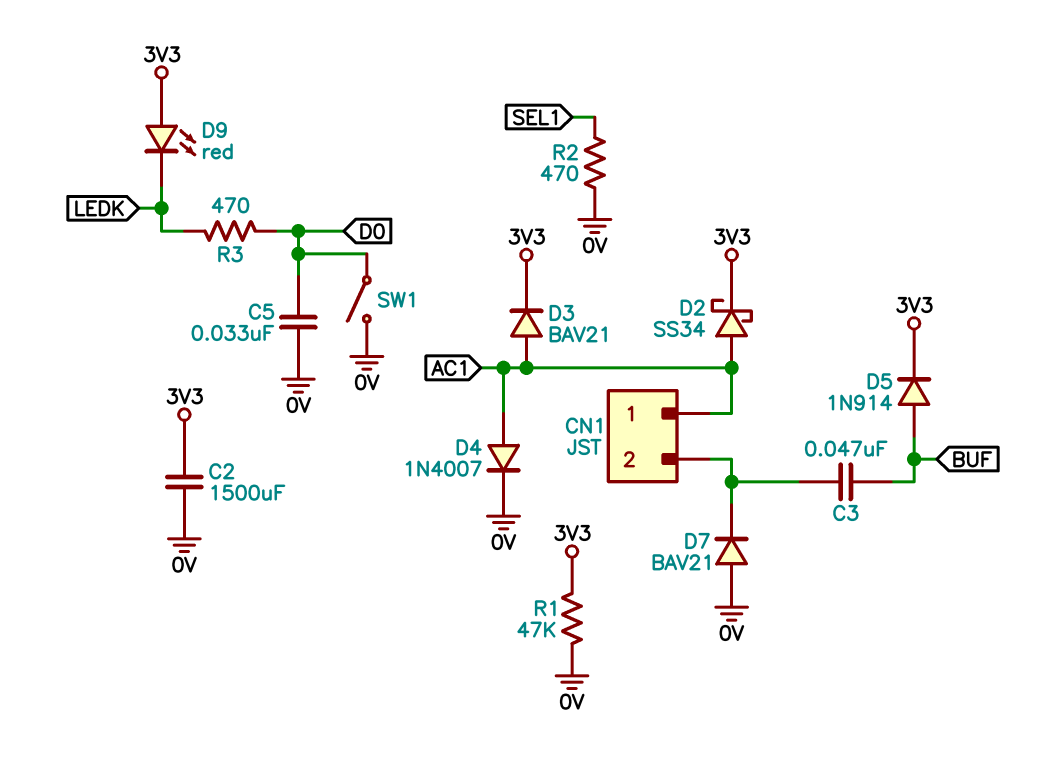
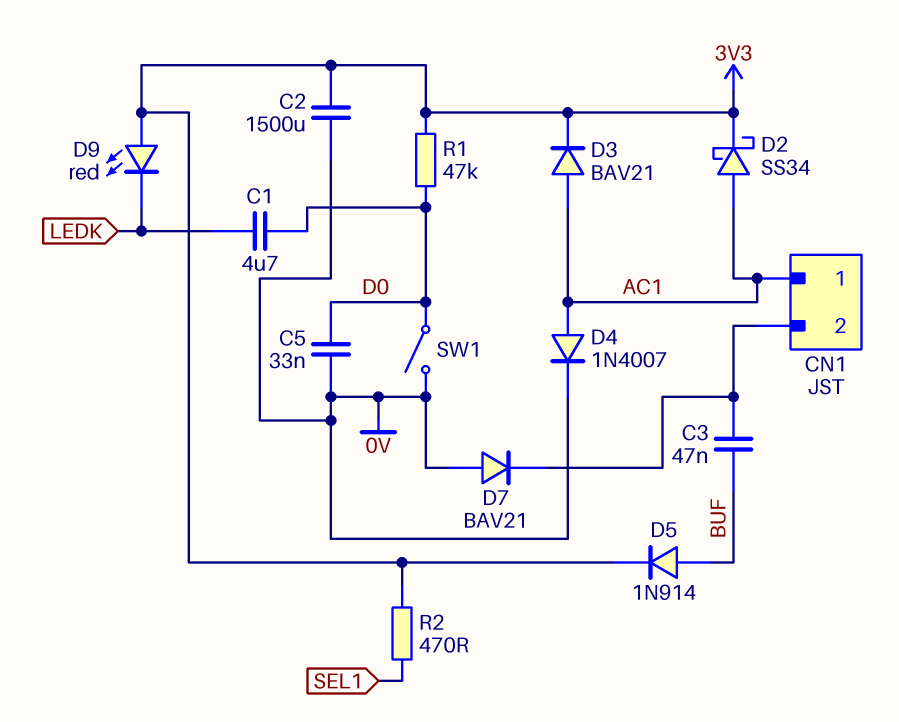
C1: none -> 4.7uF (D0, LEDK)
R1: 47k (0V, 3V3) -> 47k (3V3, D0)
R2: 470 (0V, SEL1) -> 470 (3V3, SEL1)
R3: 470 (D0, LEDK) -> none

